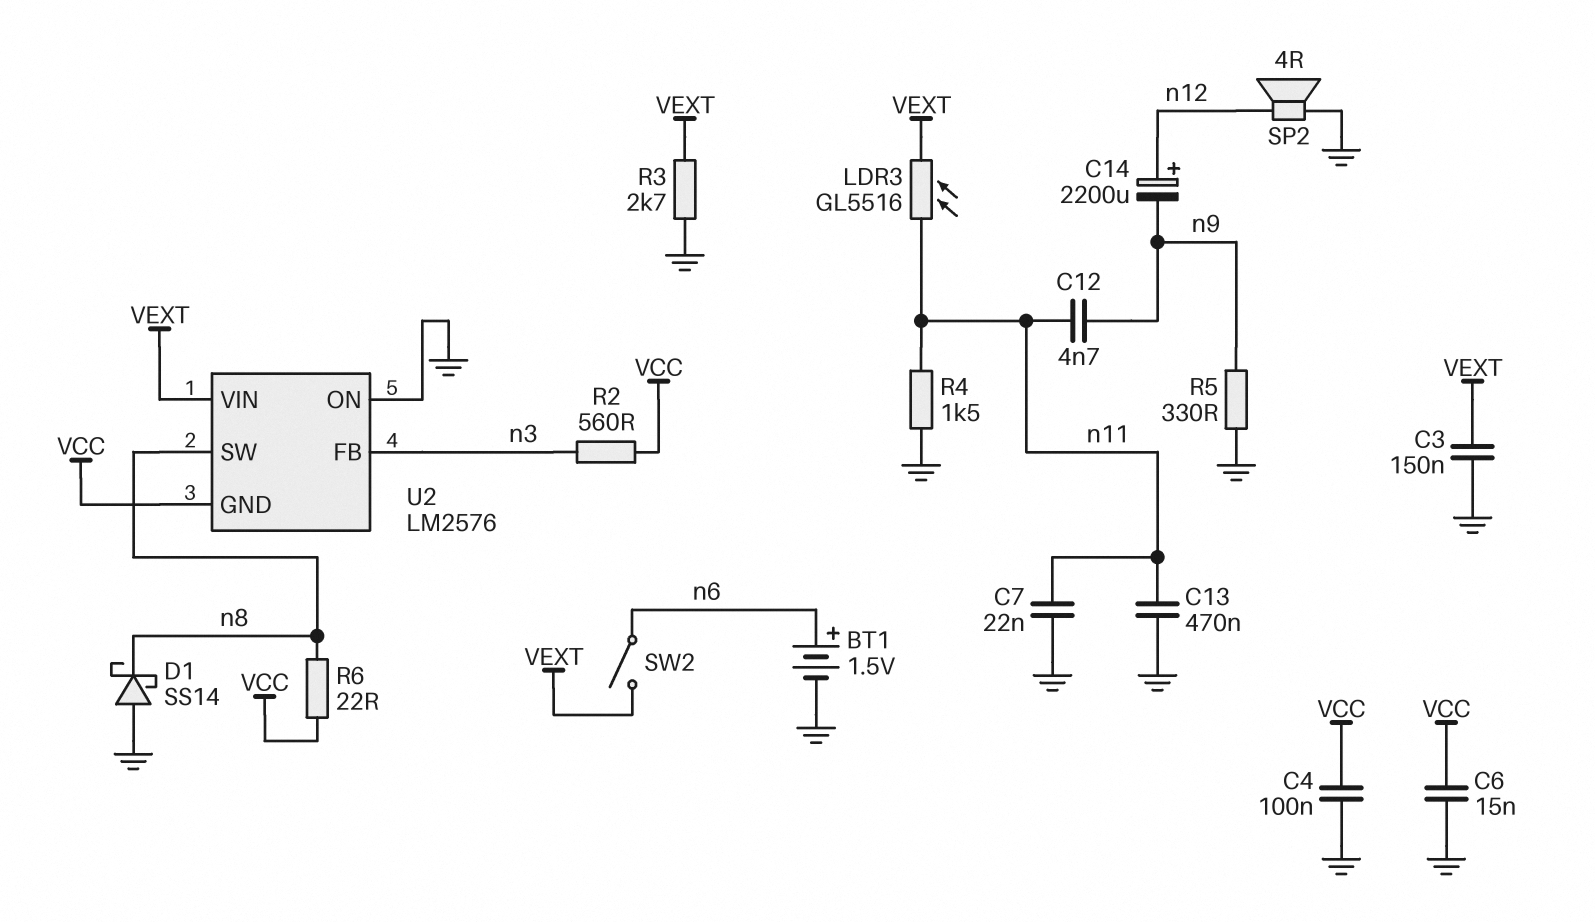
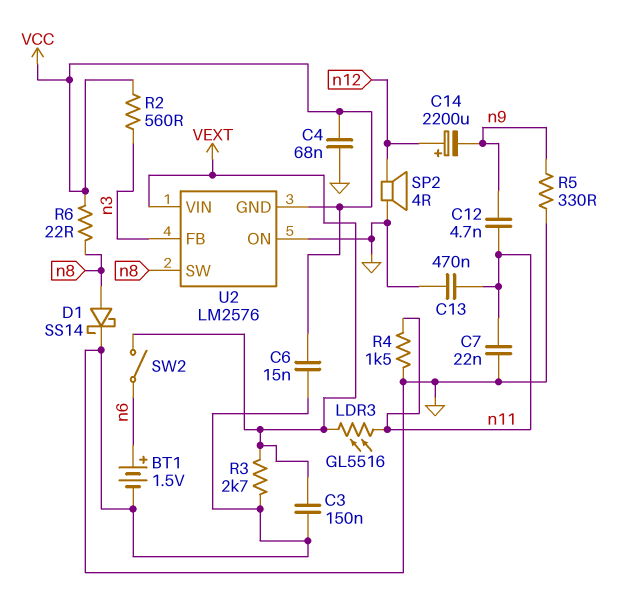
C4: 100nF (GND, VCC) -> 68nF (GND, VCC)
D1: schottky SS14 (A GND, K n8) -> schottky SS14 (A n8, K GND)

